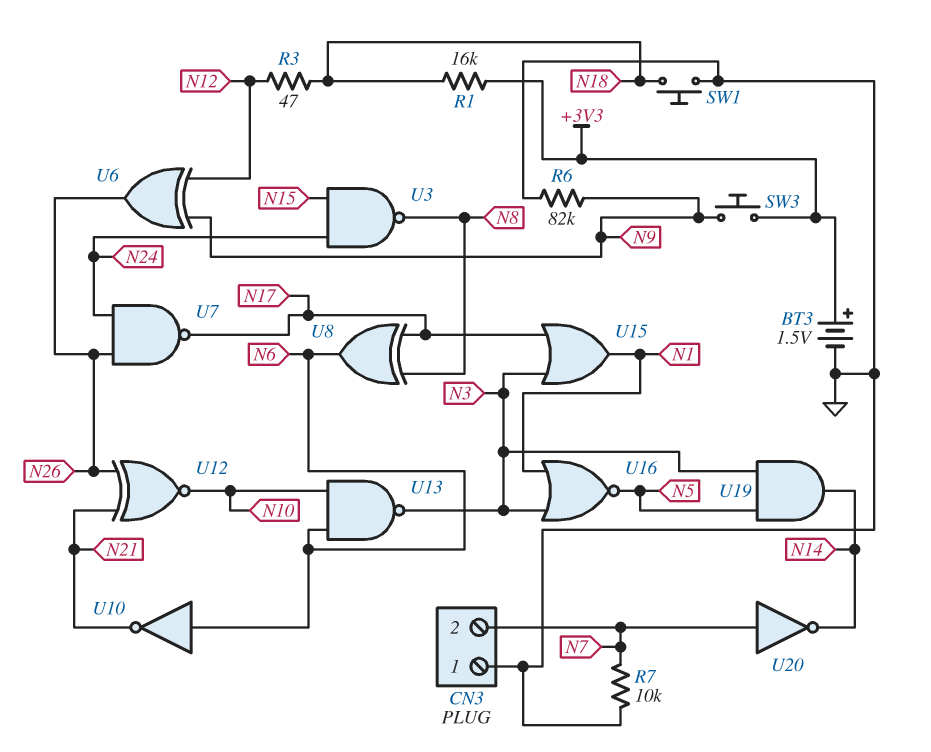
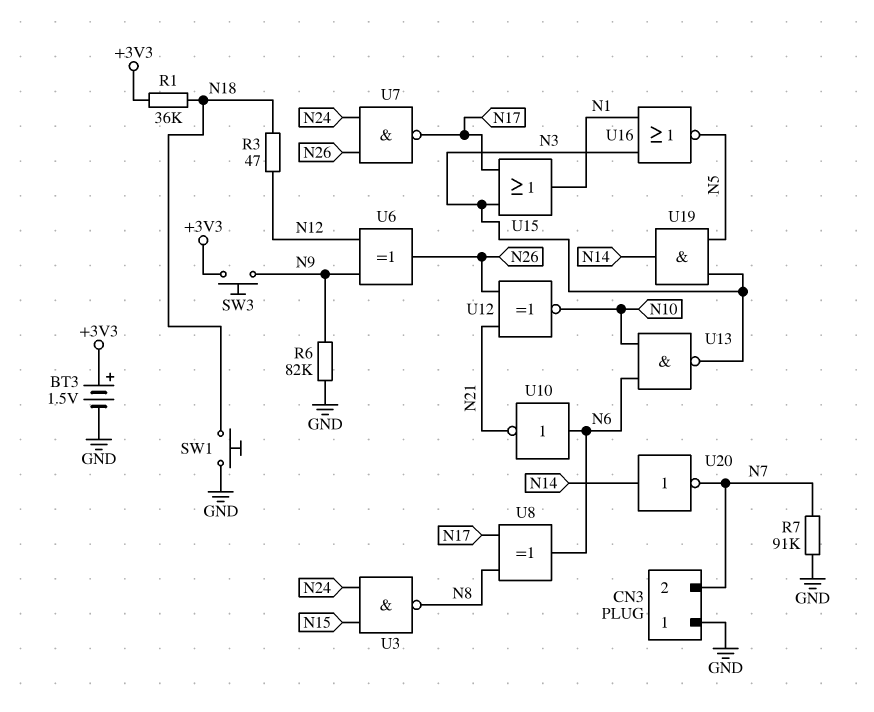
R1: 16k (+3V3, N18) -> 36k (+3V3, N18)
R7: 10k (GND, N7) -> 91k (GND, N7)
U20: NOT (in N7, out N14) -> NOT (in N14, out N7)

